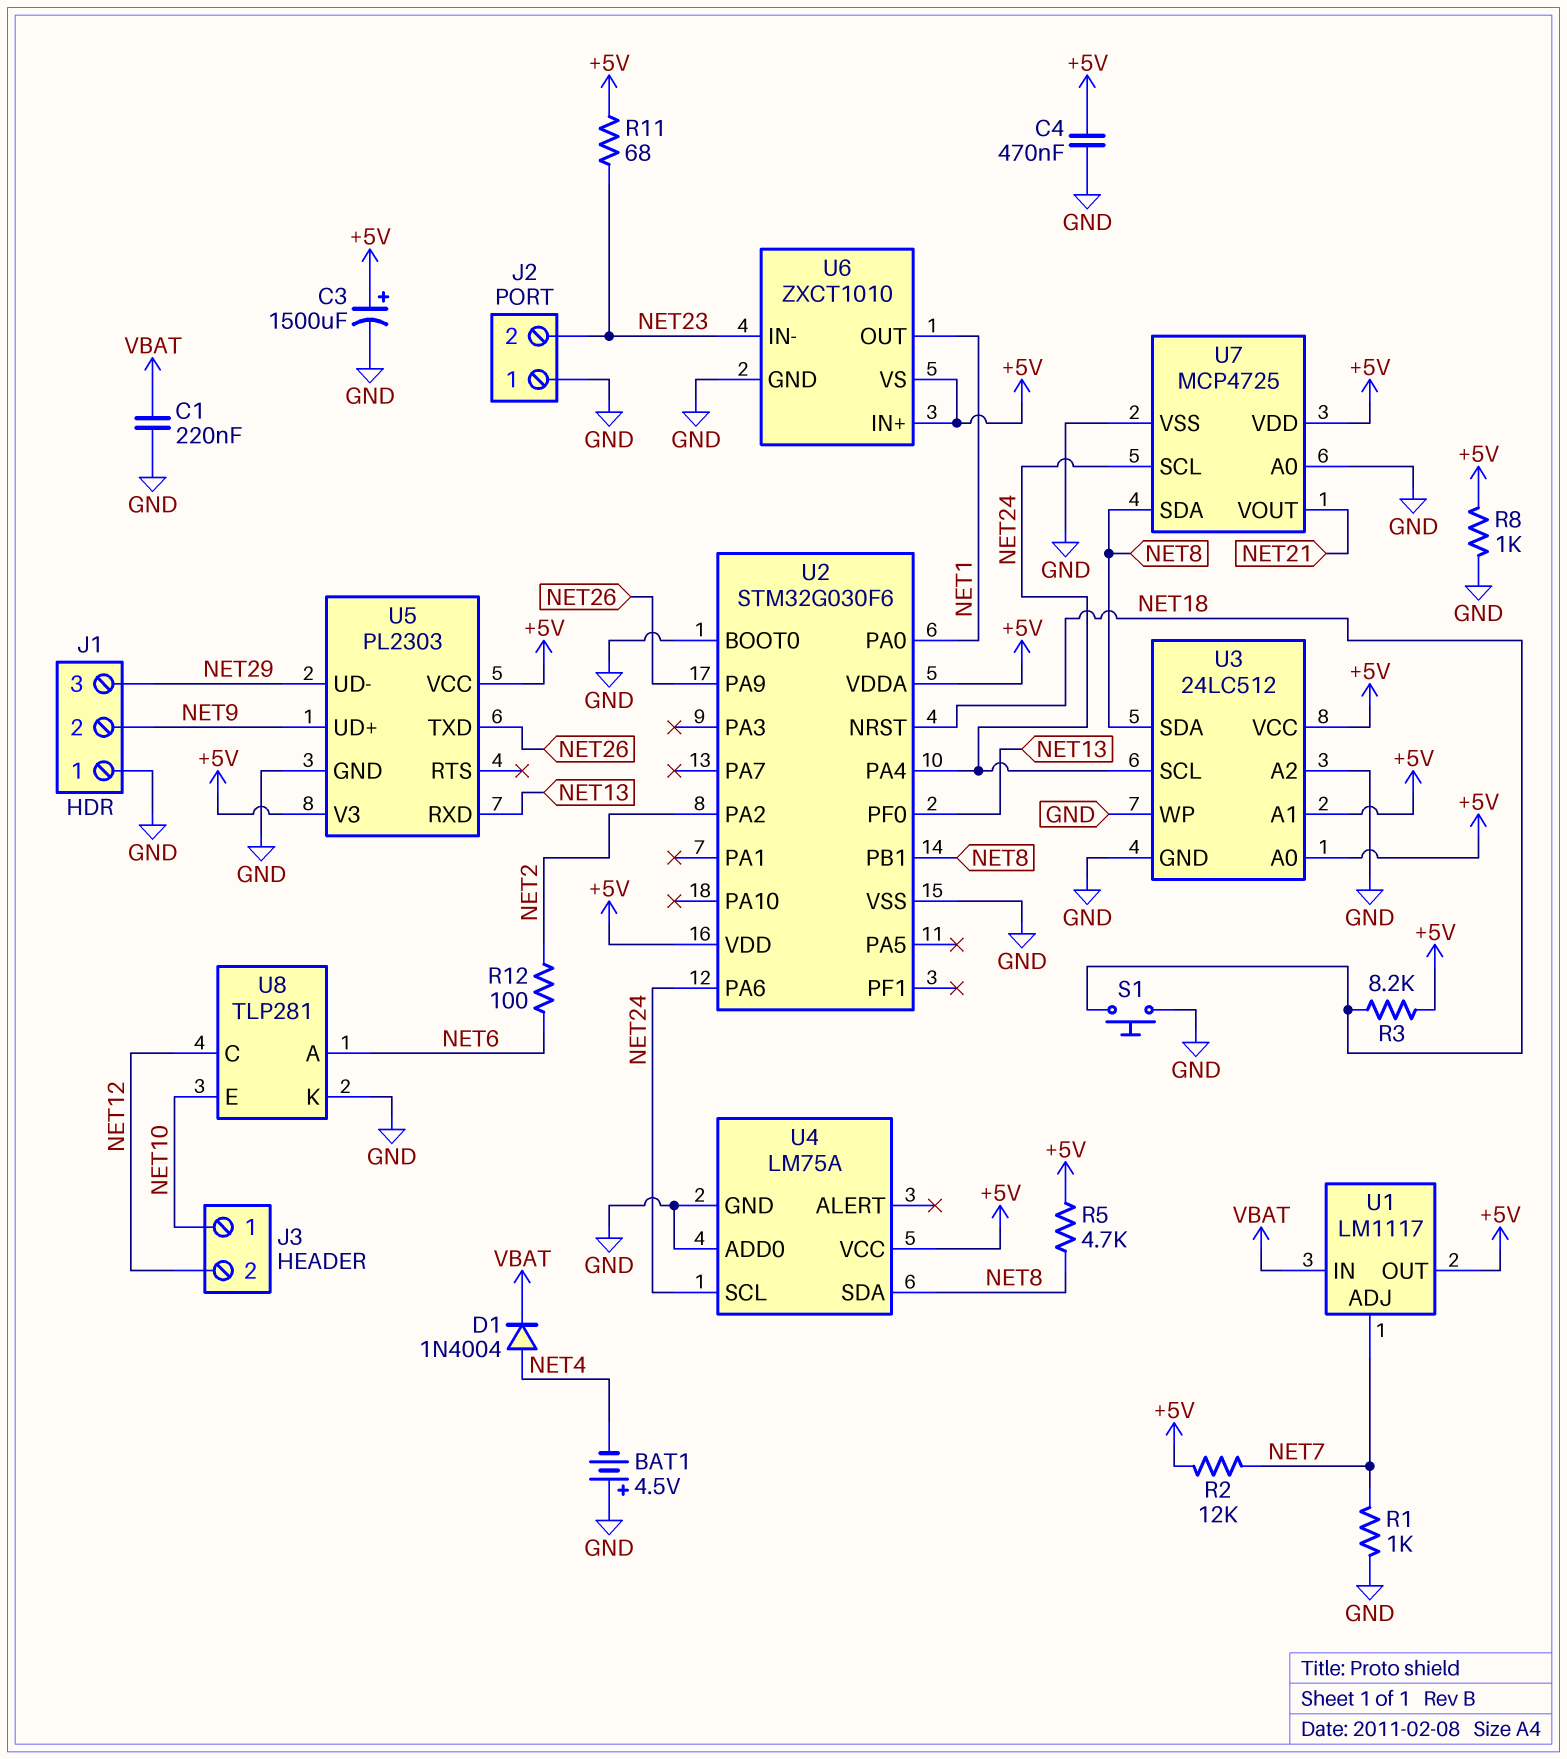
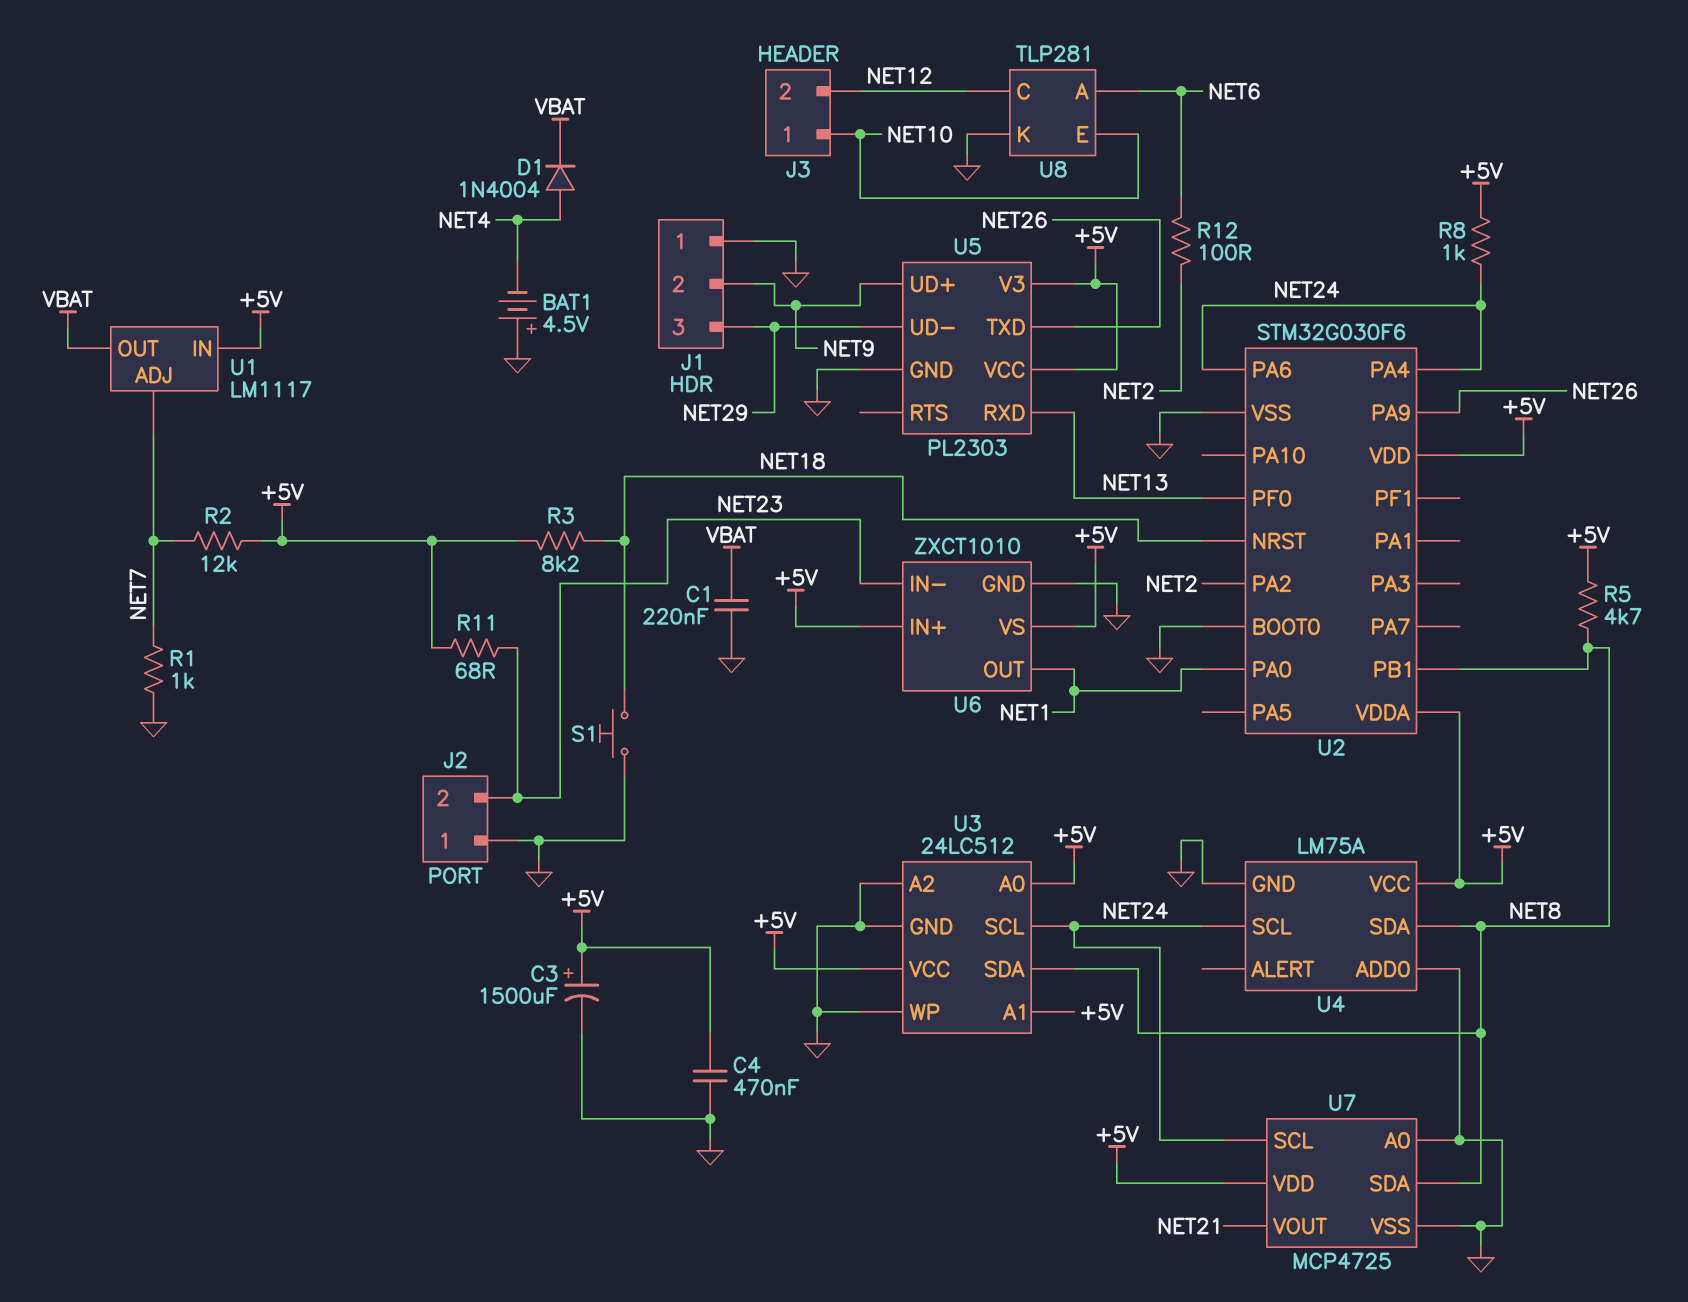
R8: 1k (+5V, GND) -> 1k (+5V, NET24)
U1 pin IN: VBAT -> +5V
U1 pin OUT: +5V -> VBAT

